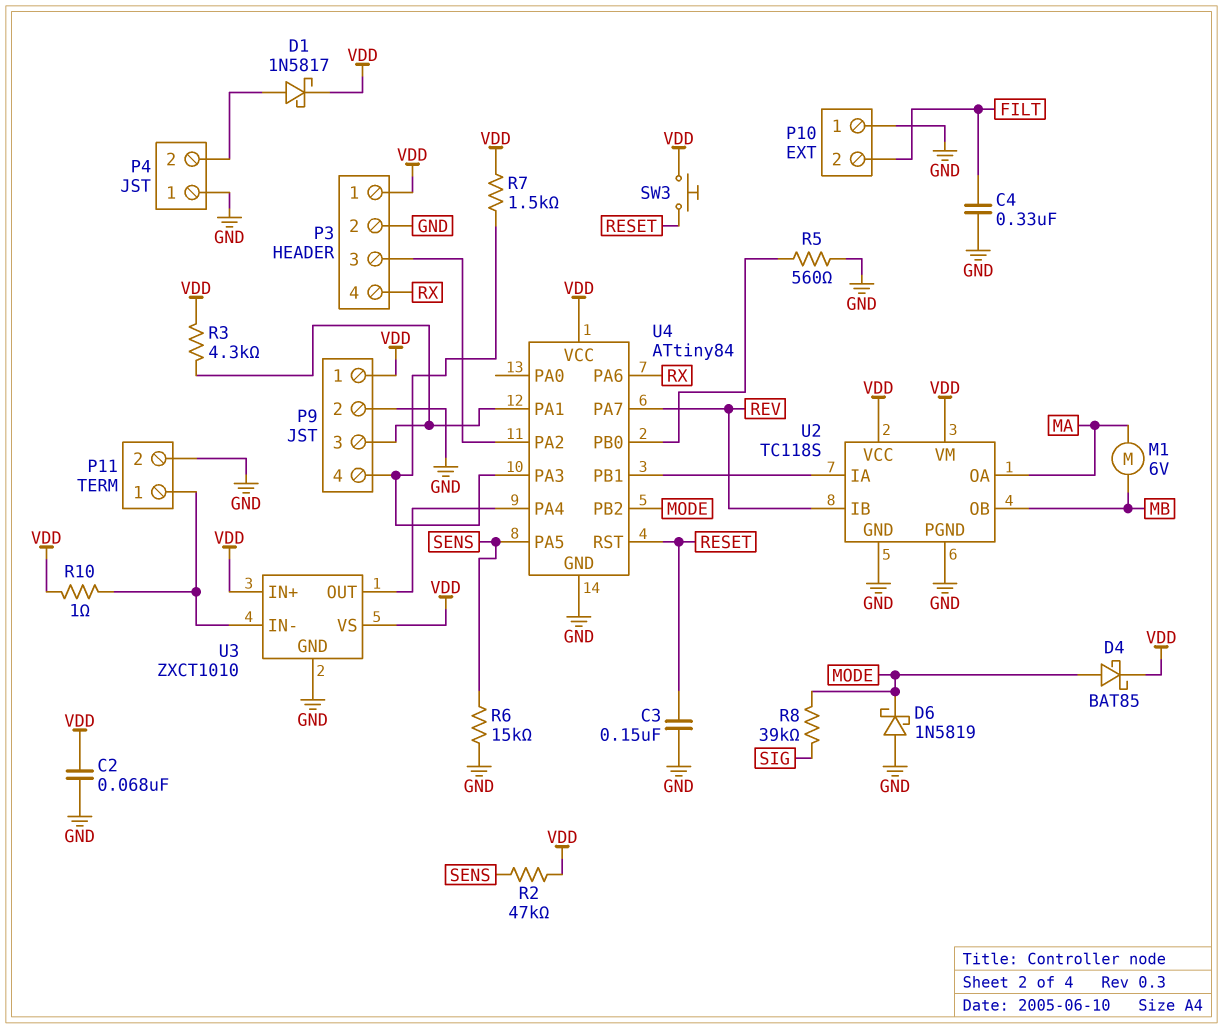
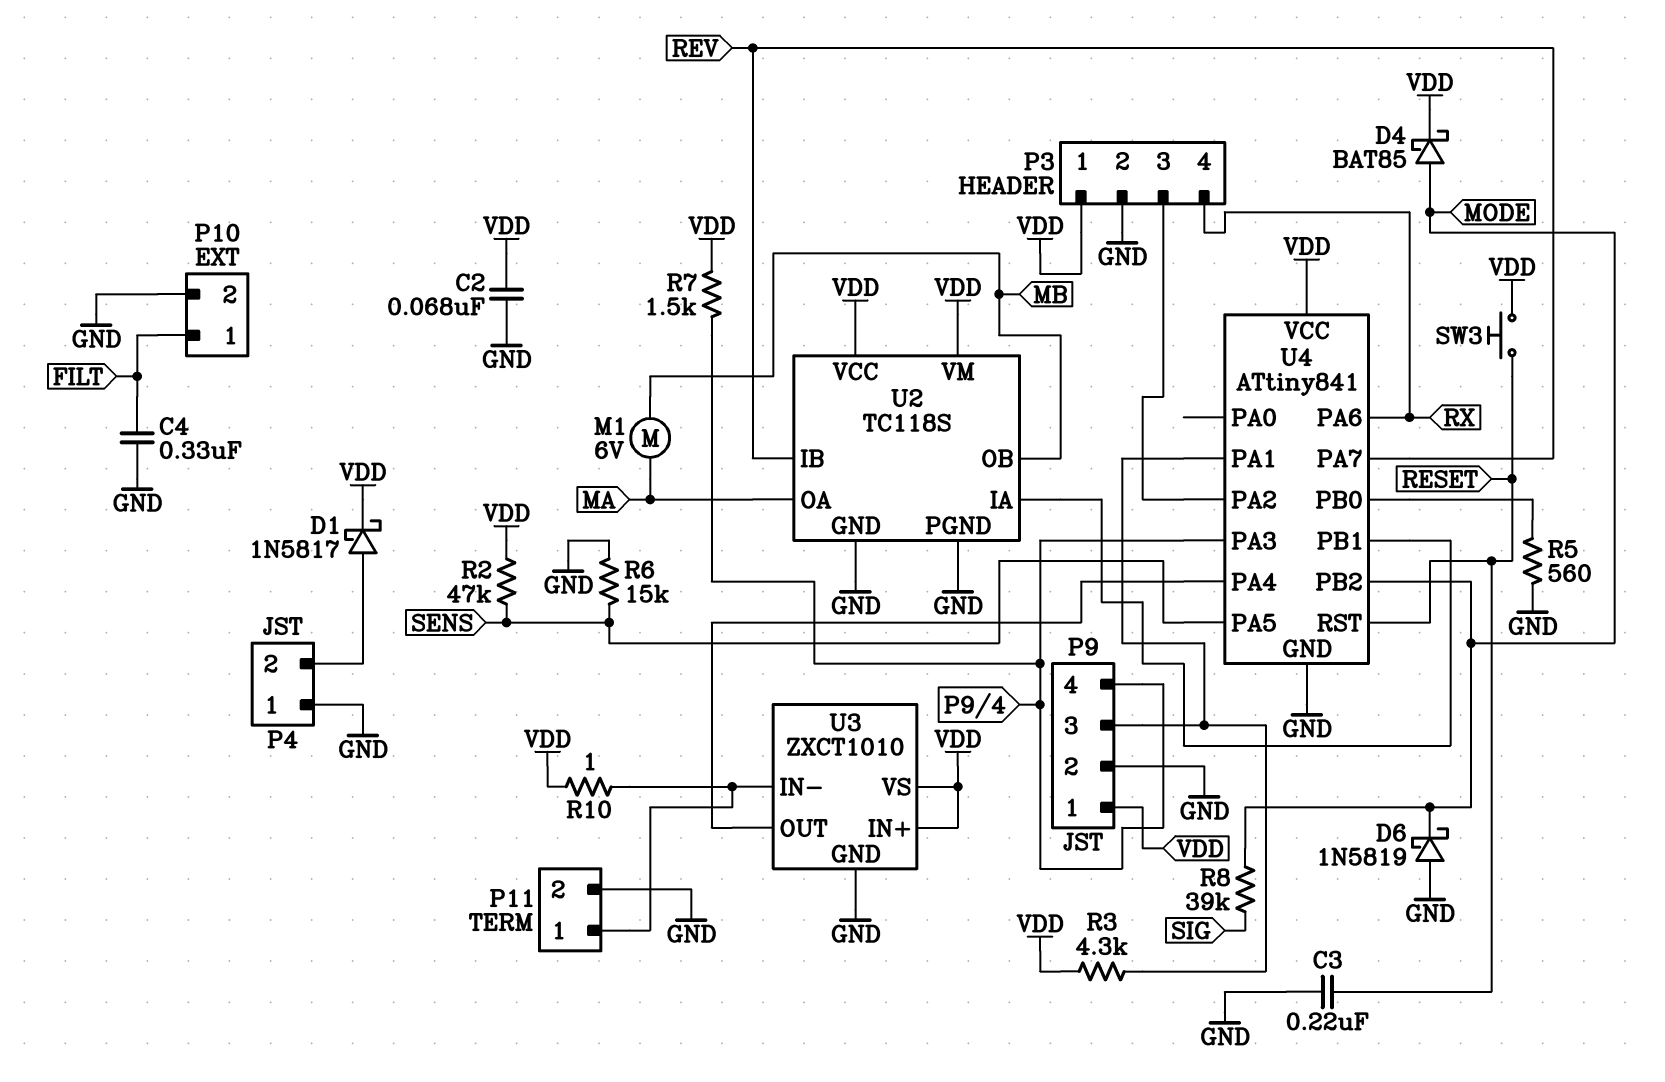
C3: 150nF (GND, RESET) -> 220nF (GND, RESET)
P10 pin 1: GND -> FILT
P10 pin 2: FILT -> GND
U4: ATtiny84 -> ATtiny841

